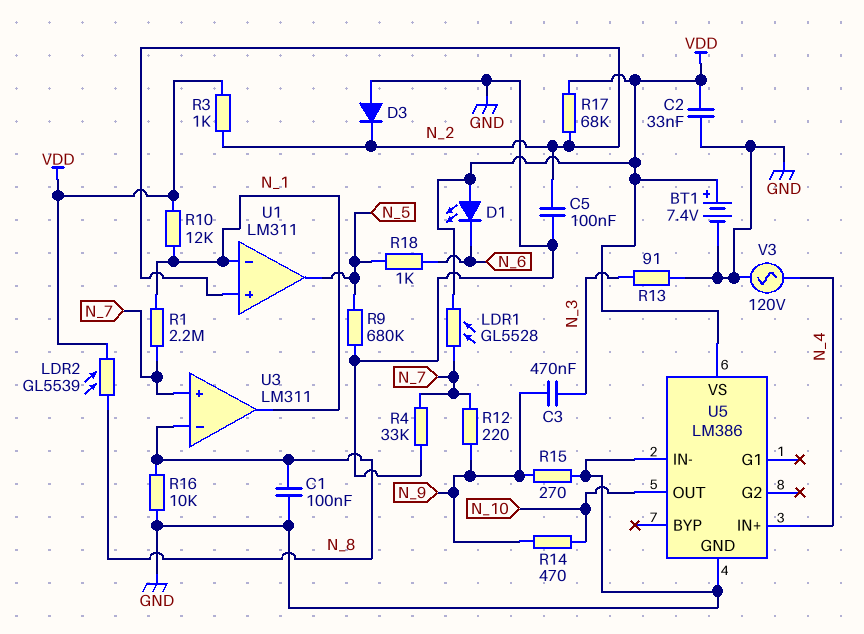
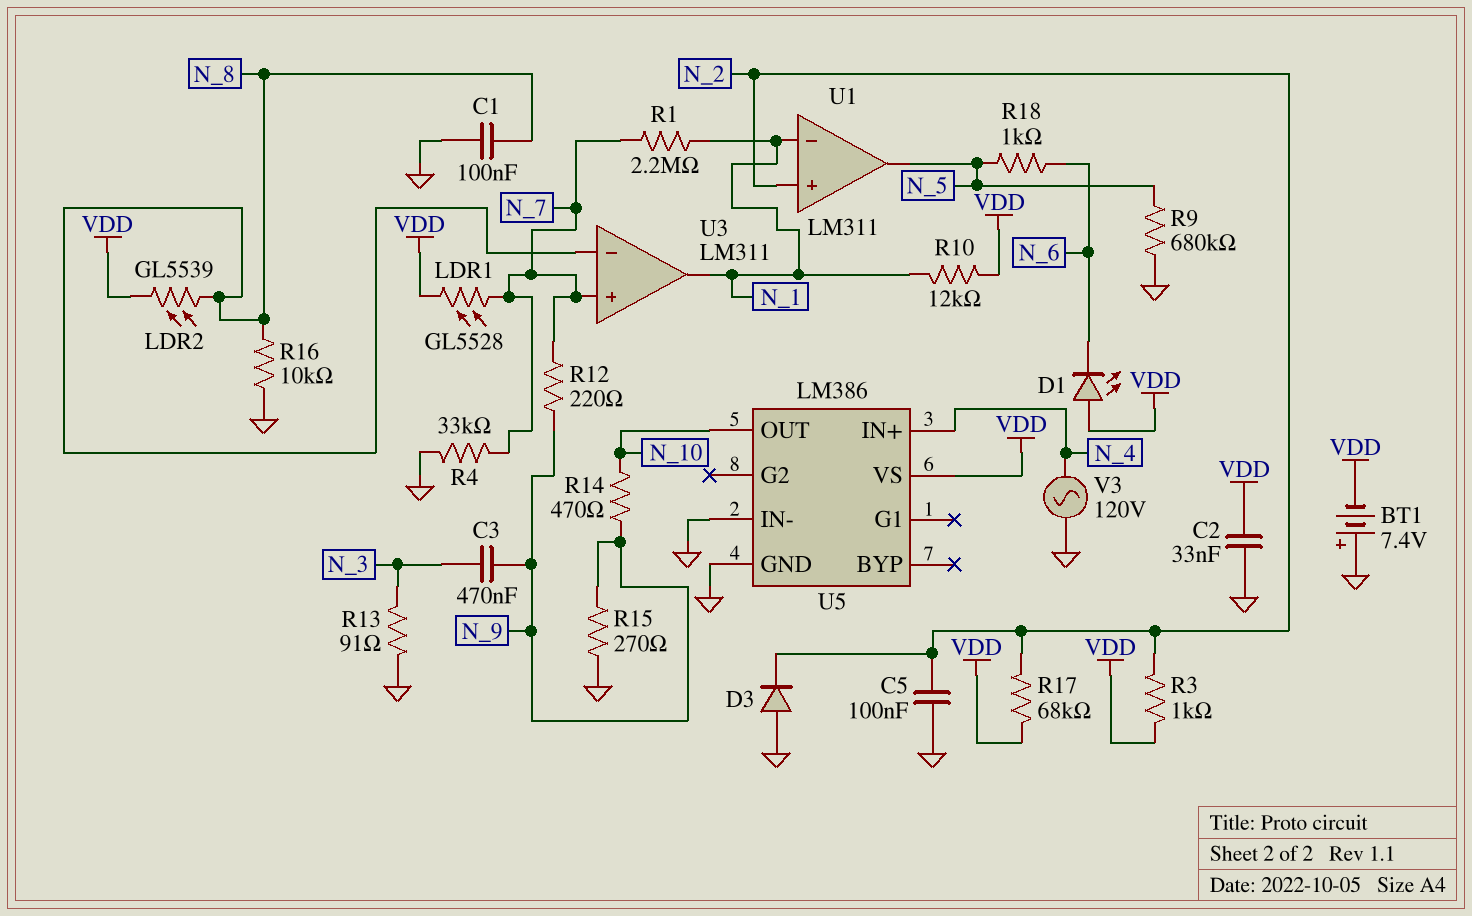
BT1: 7.4V (plus VDD, minus GND) -> 7.4V (plus GND, minus VDD)

